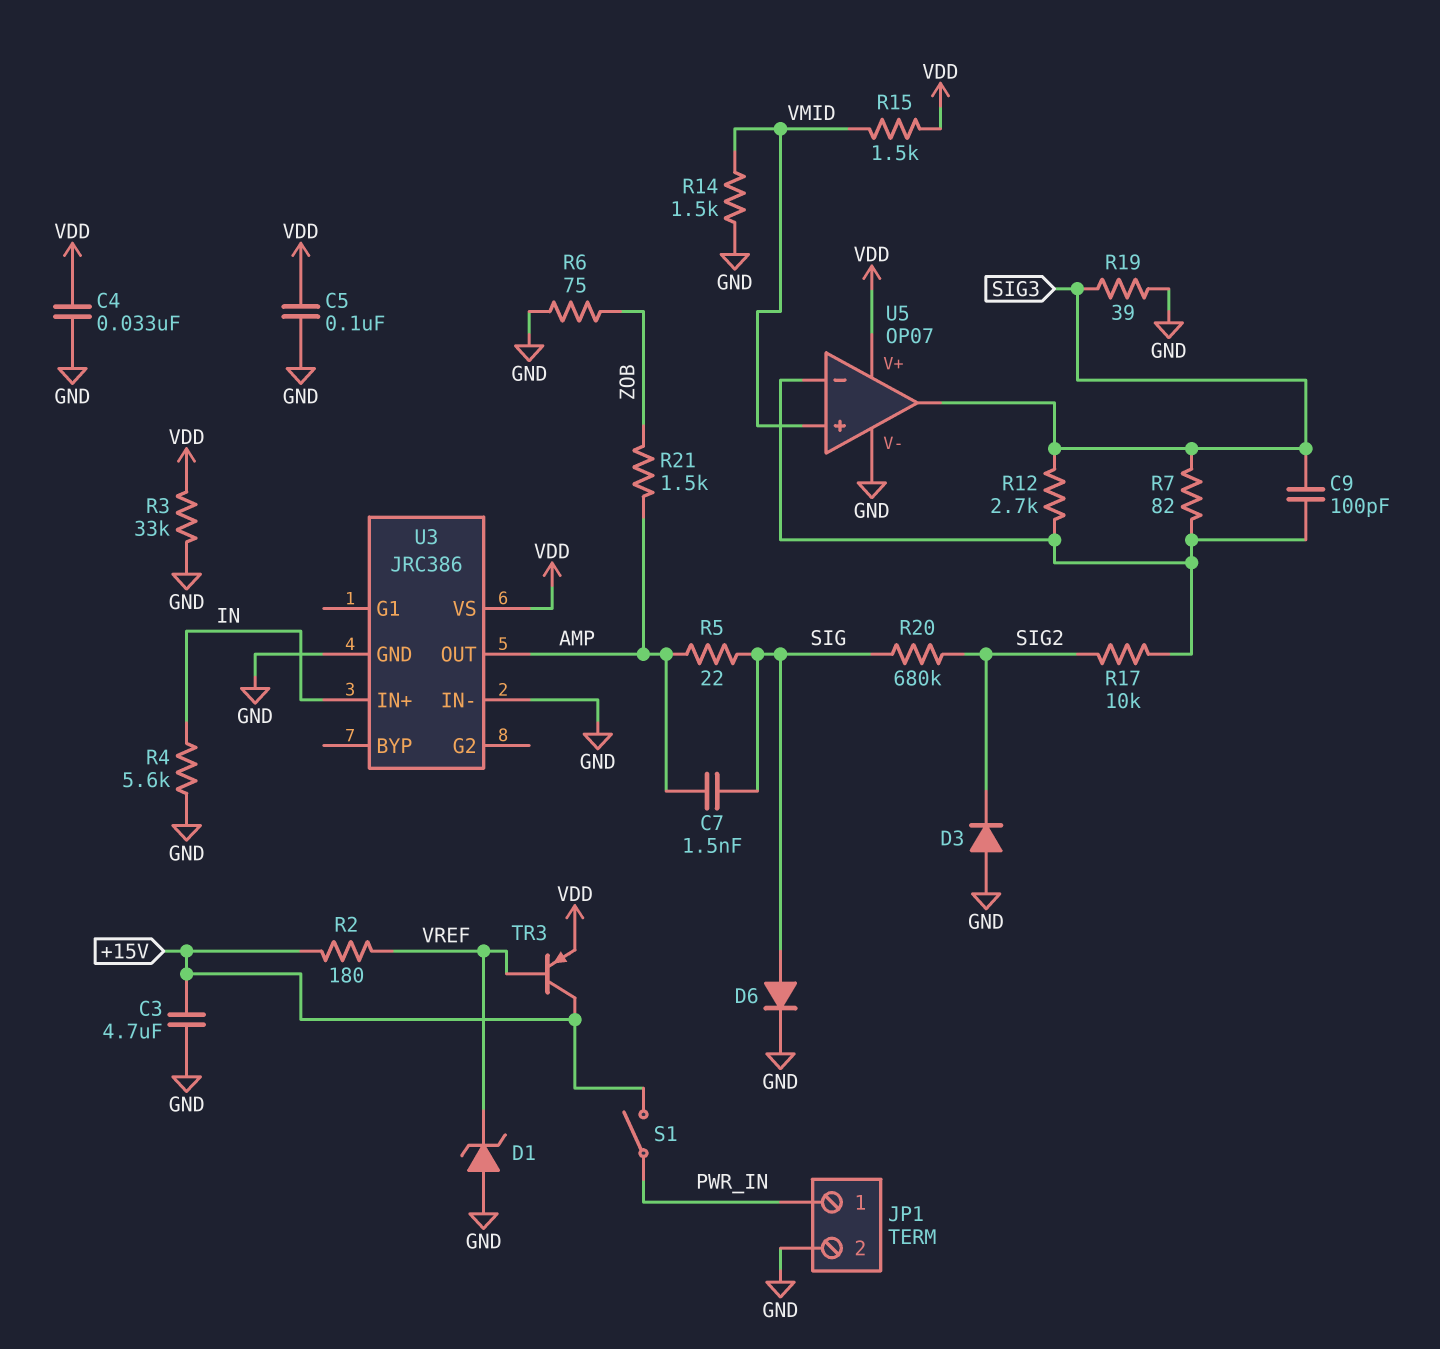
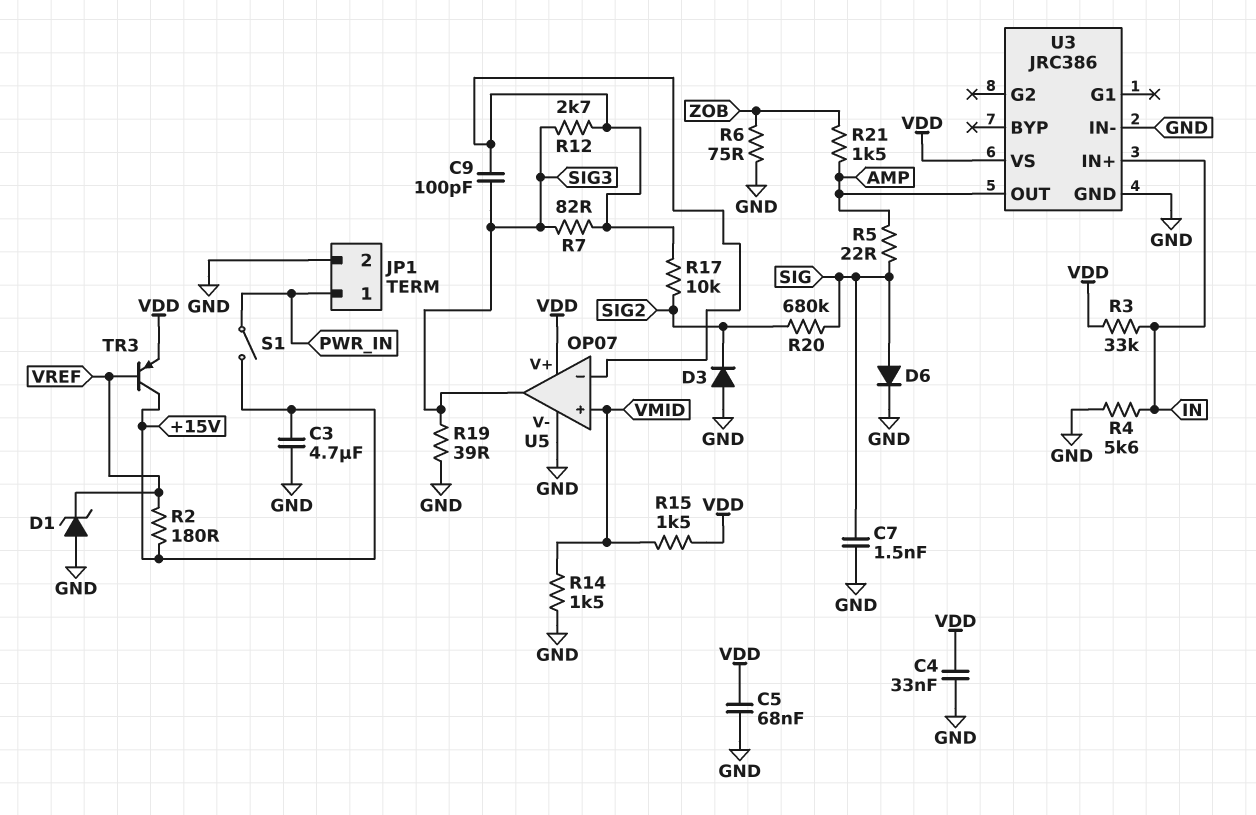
C5: 100nF (GND, VDD) -> 68nF (GND, VDD)
C7: 1.5nF (AMP, SIG) -> 1.5nF (GND, SIG)
R3: 33k (GND, VDD) -> 33k (IN, VDD)

